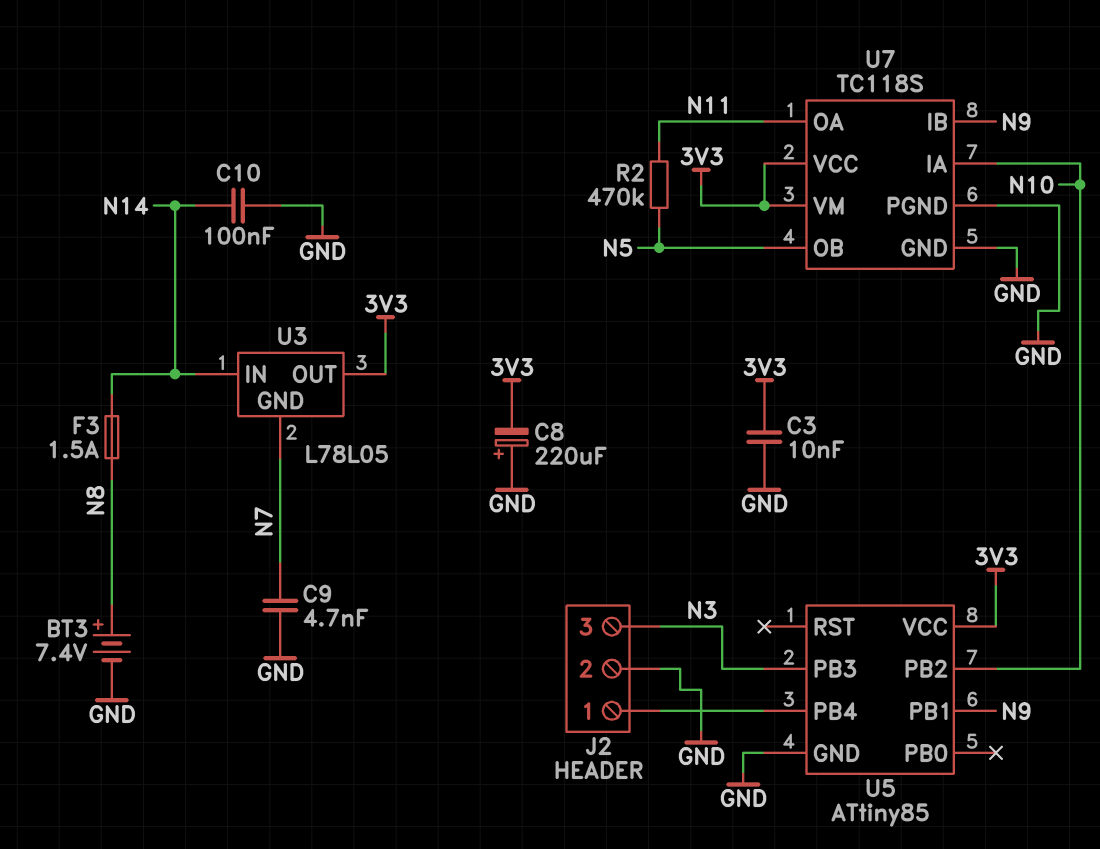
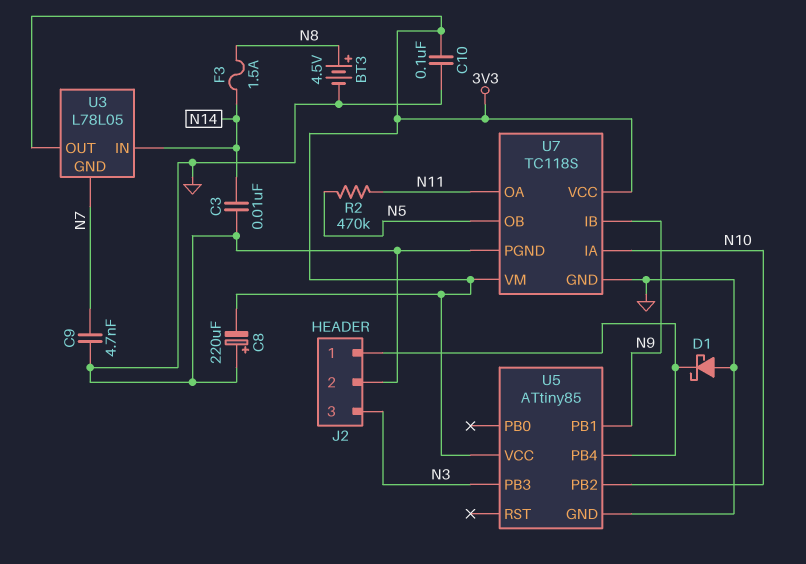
BT3: 7.4V (plus N8, minus GND) -> 4.5V (plus N8, minus GND)
C3: 10nF (3V3, GND) -> 10nF (GND, N14)
C10: 100nF (GND, N14) -> 100nF (3V3, GND)
D1: none -> schottky (A GND, K J2/1)

